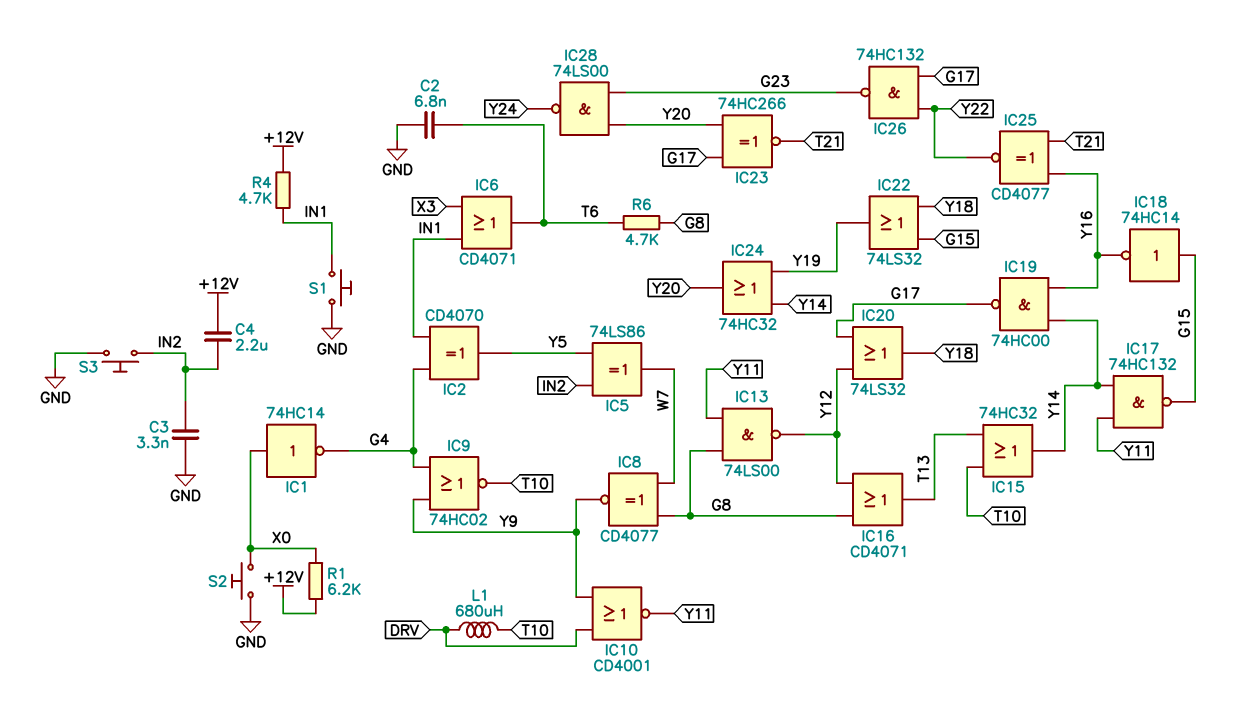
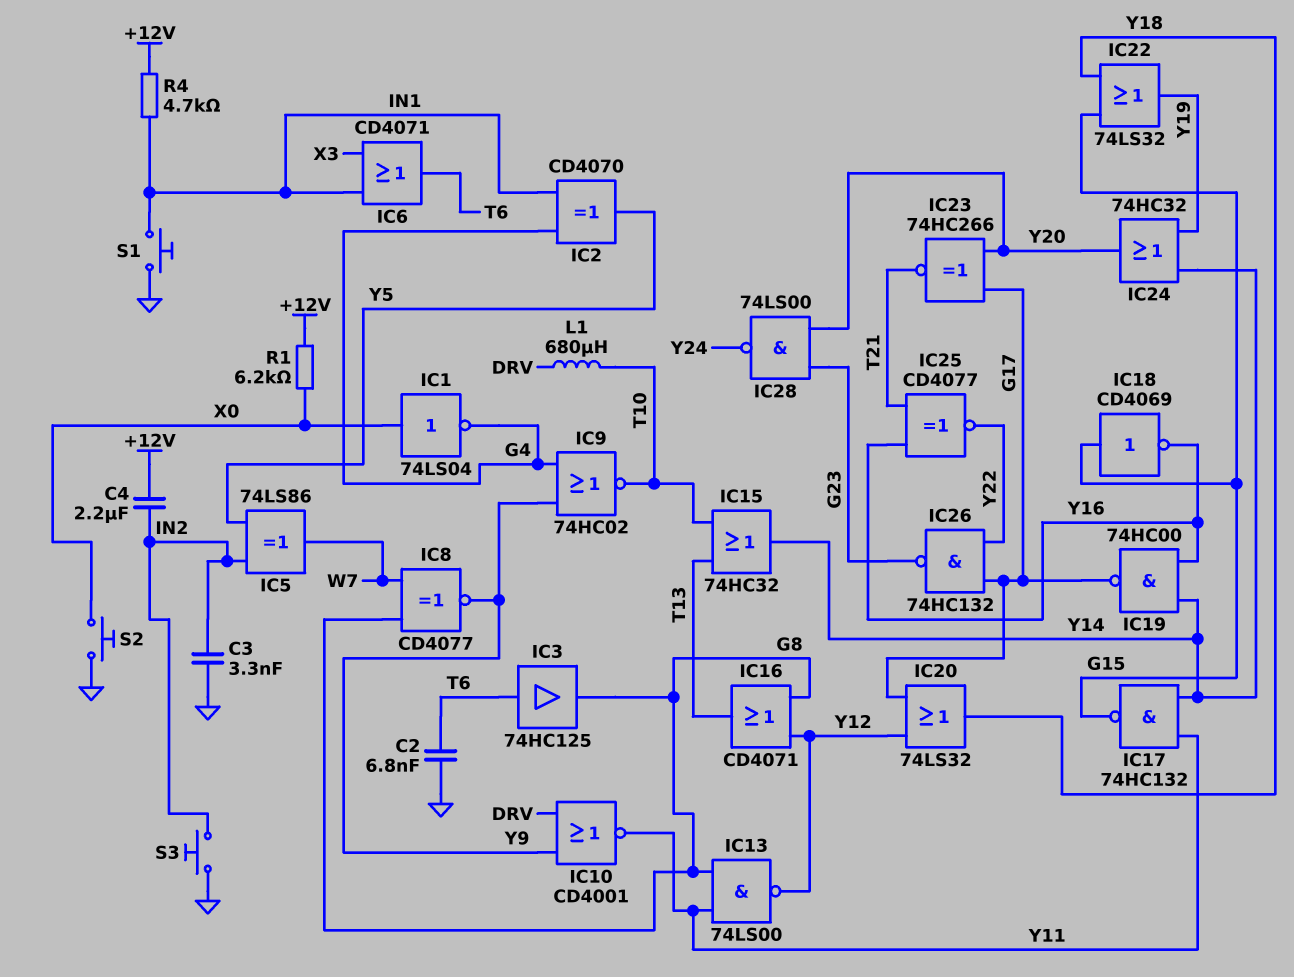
IC1: NOT 74HC14 (in X0, out G4) -> NOT 74LS04 (in X0, out G4)
IC3: none -> buffer 74HC125 (in T6, out G8)
IC18: NOT 74HC14 (in G15, out Y16) -> NOT CD4069 (in G15, out Y16)
R6: 4.7k (G8, T6) -> none

